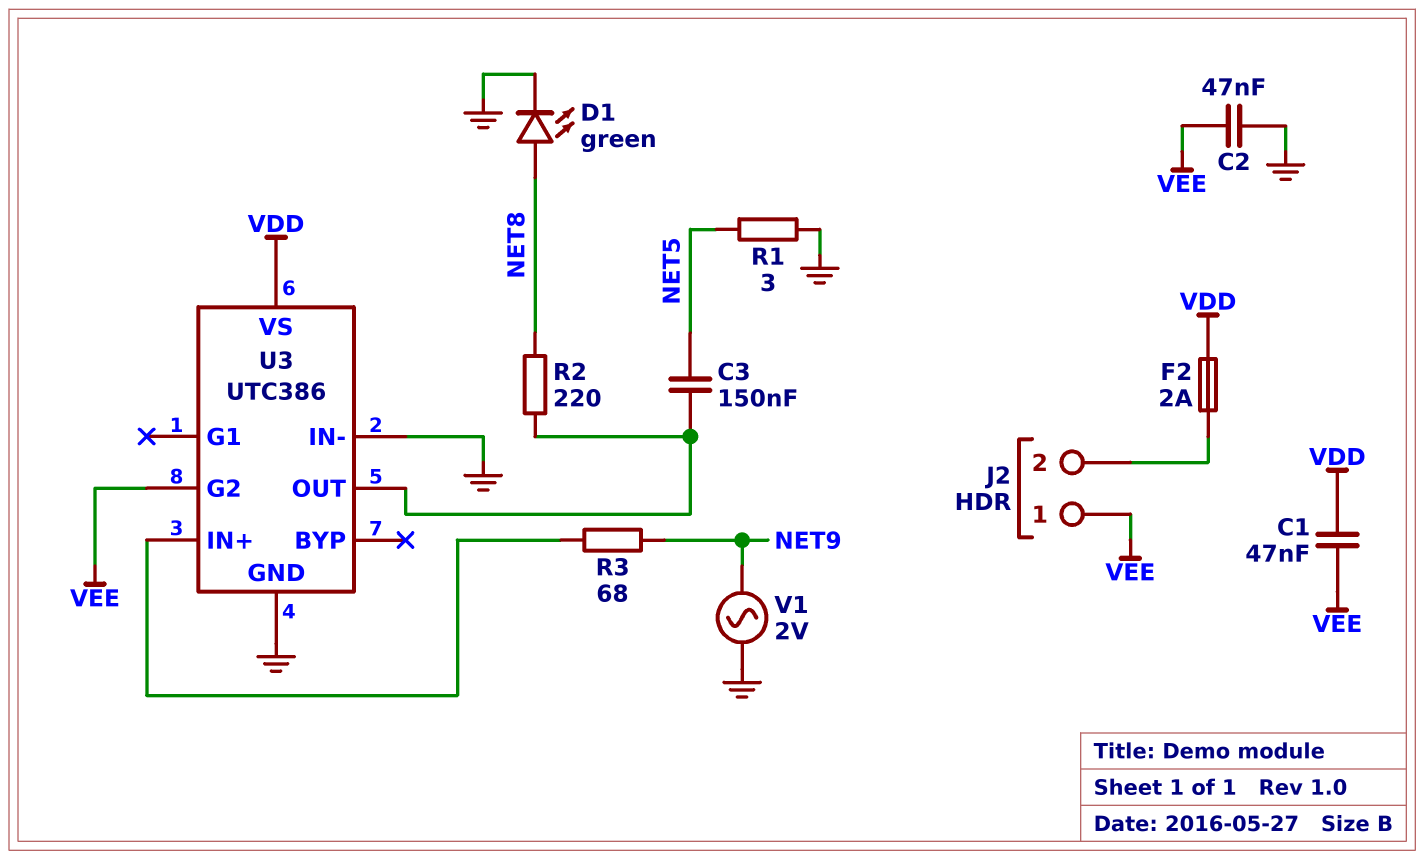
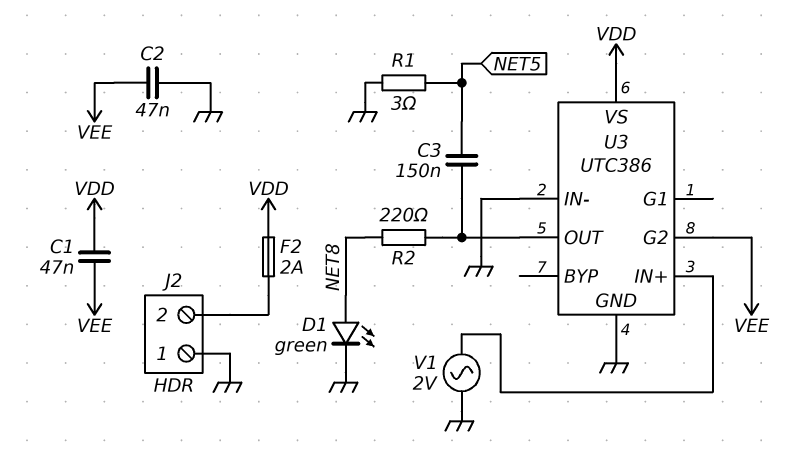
J2 pin 1: VEE -> GND
R3: 68 (NET9, U3/IN+) -> none
V1: AC 2V (GND, NET9) -> AC 2V (GND, U3/IN+)

